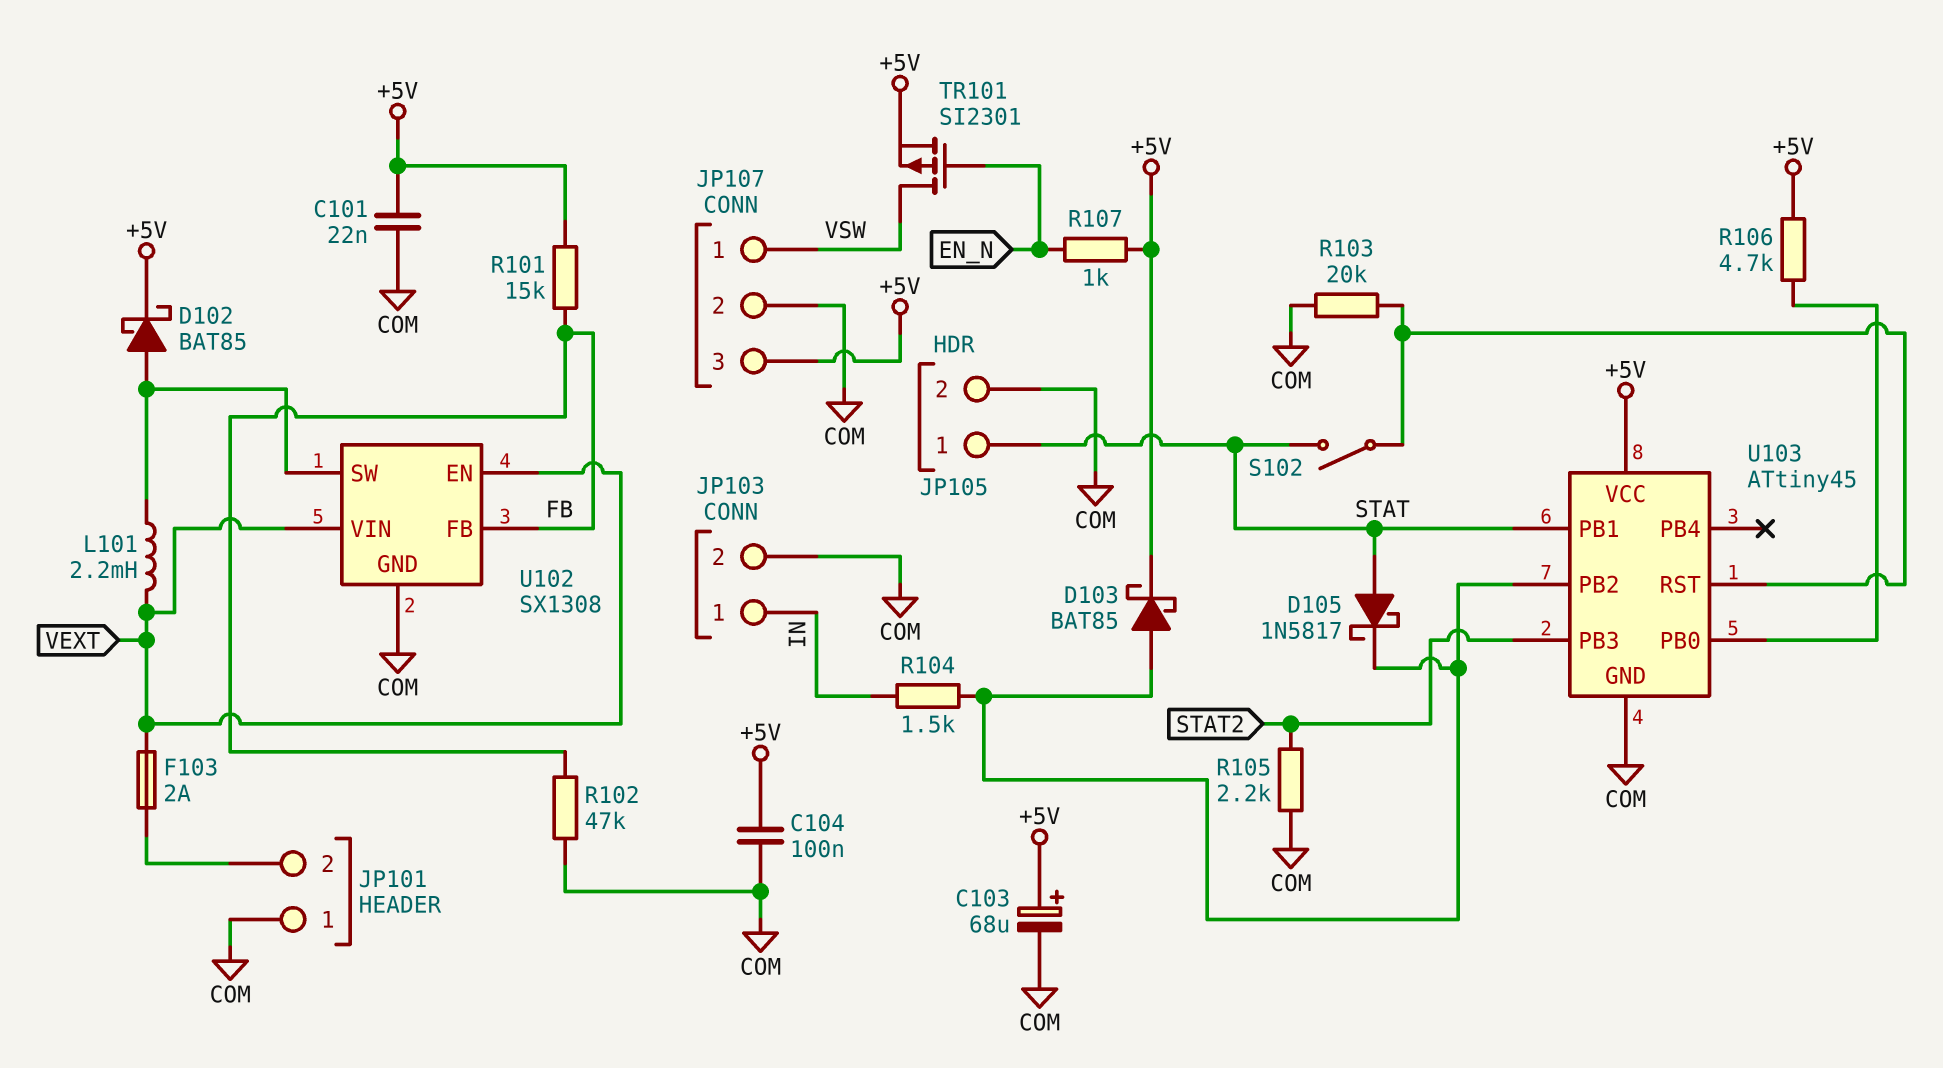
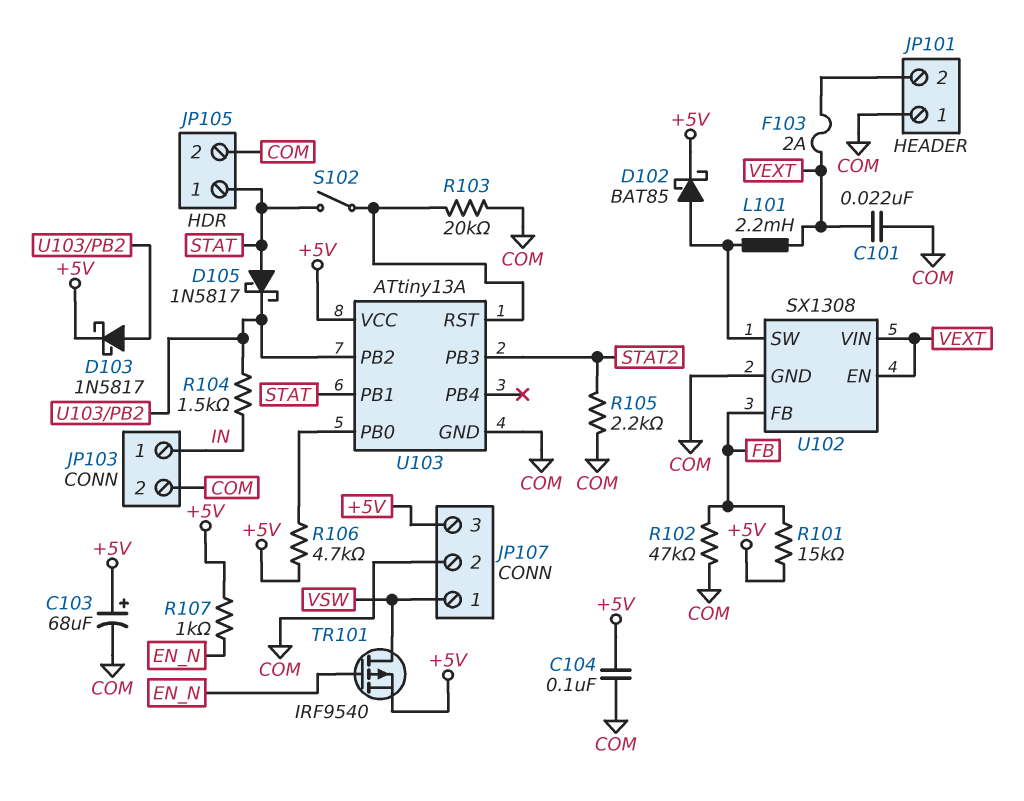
C101: 22nF (+5V, COM) -> 22nF (COM, VEXT)
D103: schottky BAT85 (A U103/PB2, K +5V) -> schottky 1N5817 (A U103/PB2, K +5V)
TR101: PMOS SI2301 (G EN_N, D VSW, S +5V) -> PMOS IRF9540 (G EN_N, D VSW, S +5V)
U103: ATtiny45 -> ATtiny13A

